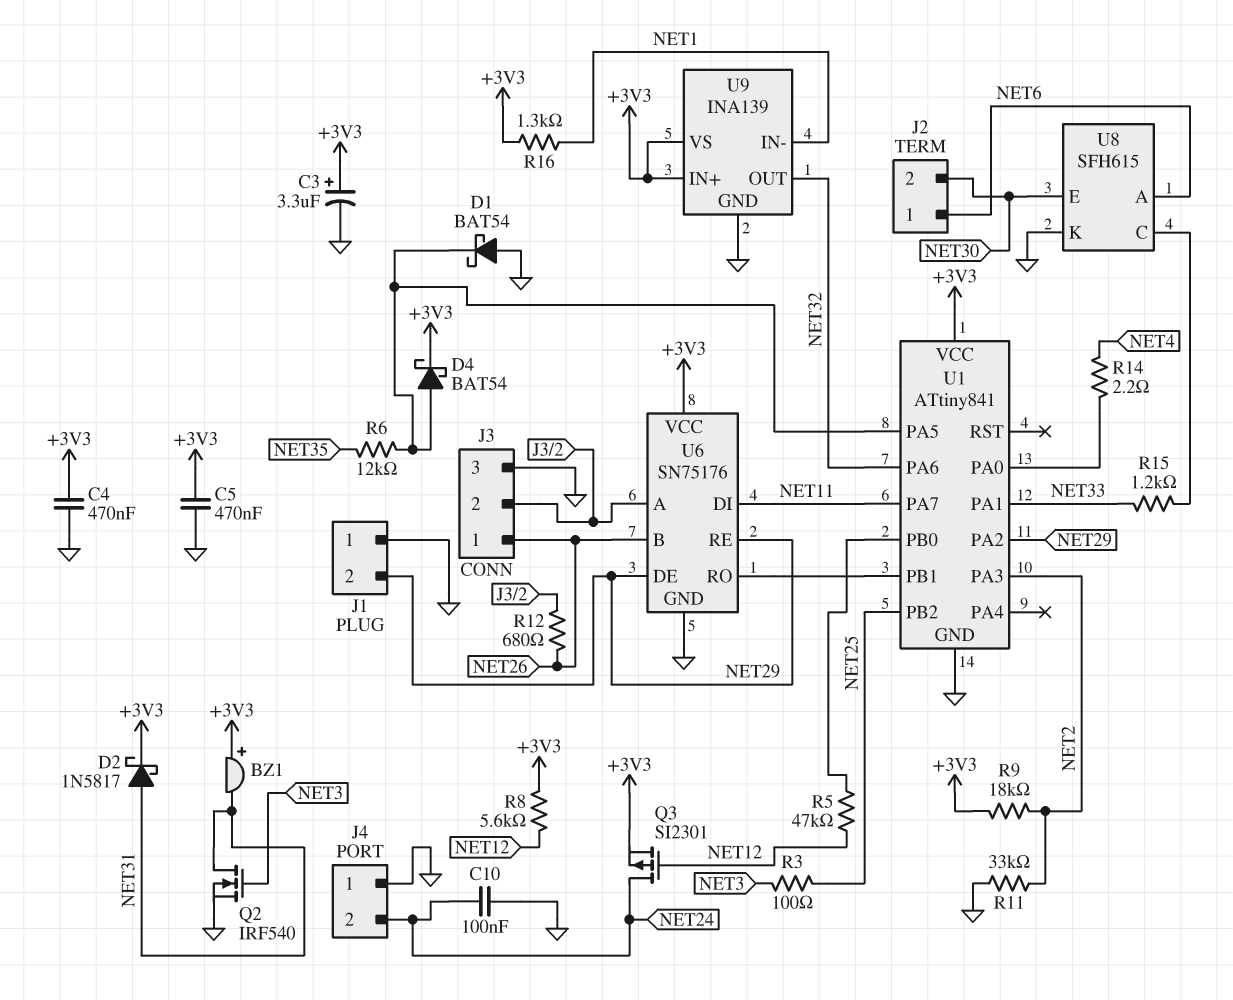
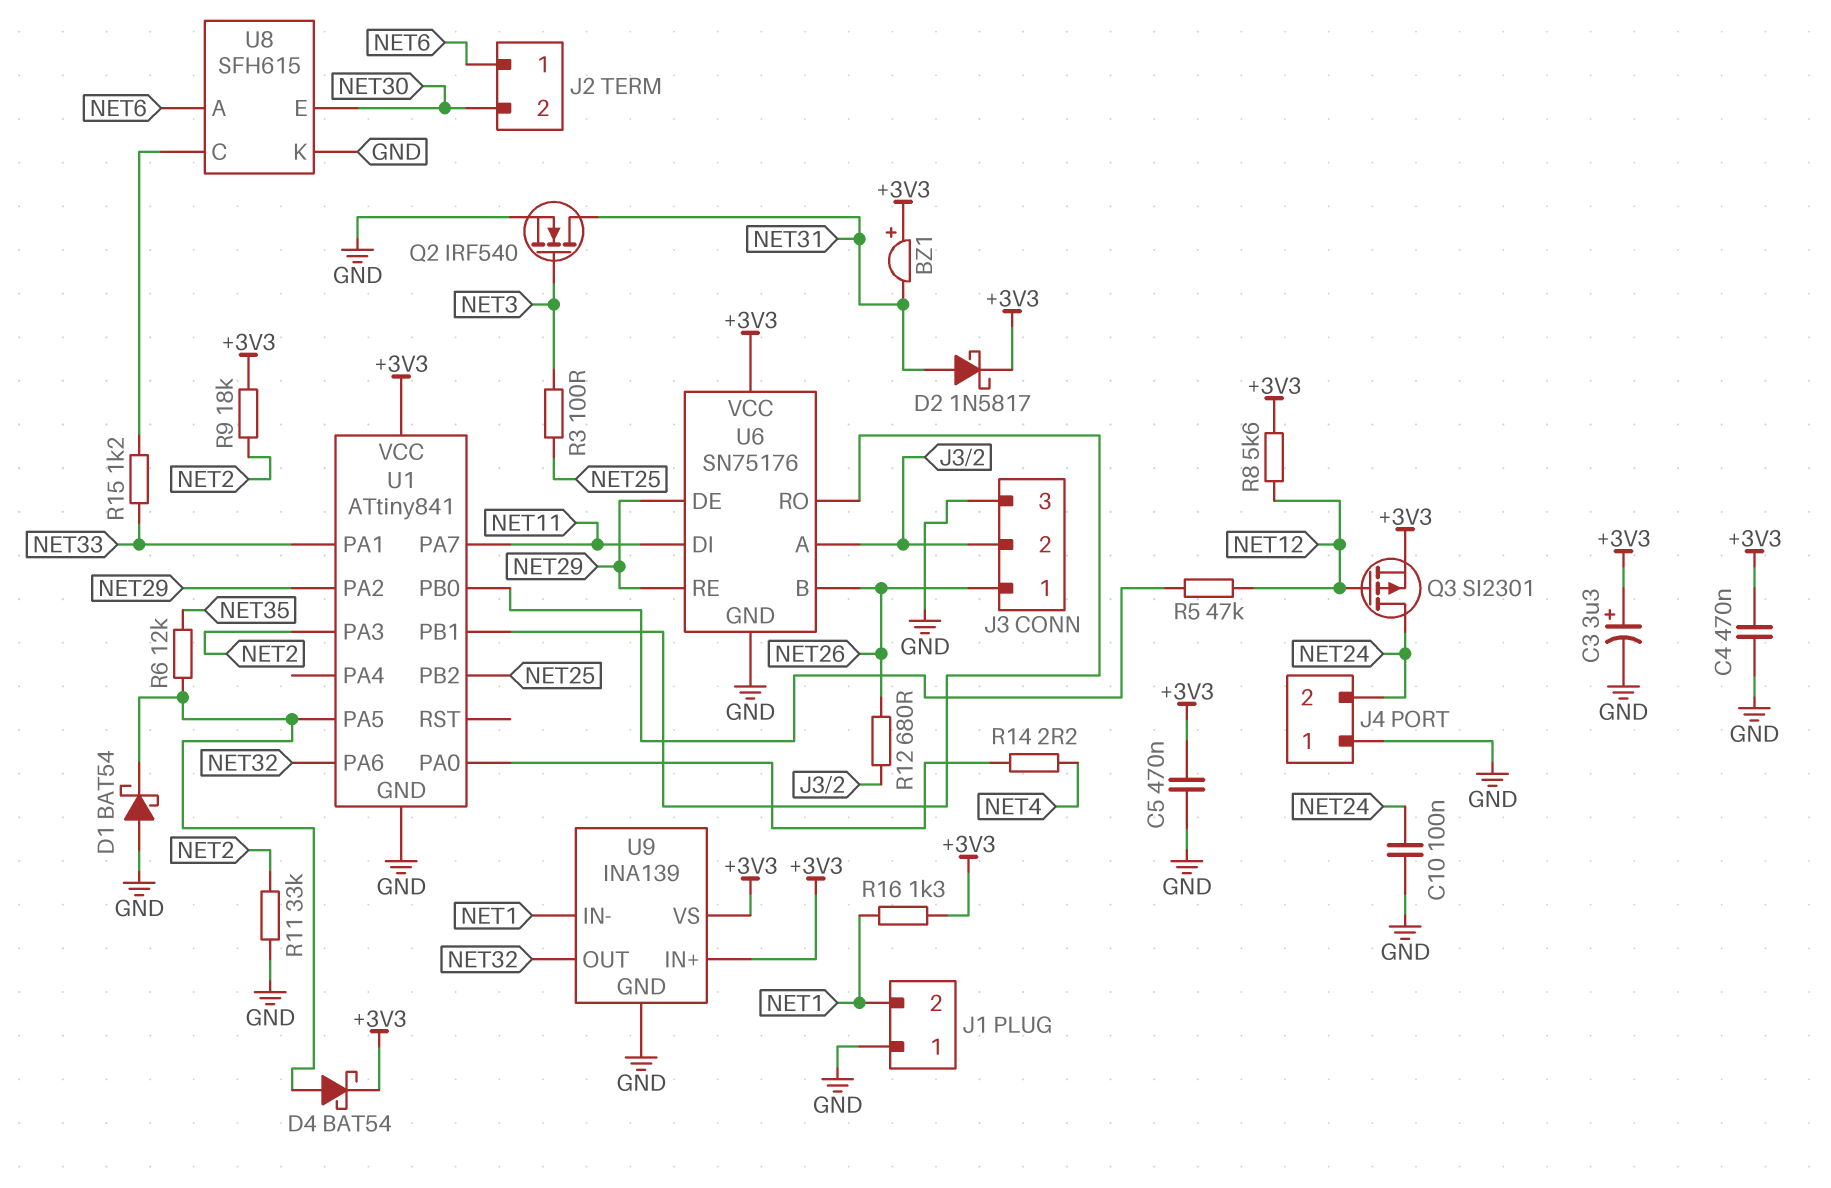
J1 pin 2: NET29 -> NET1

